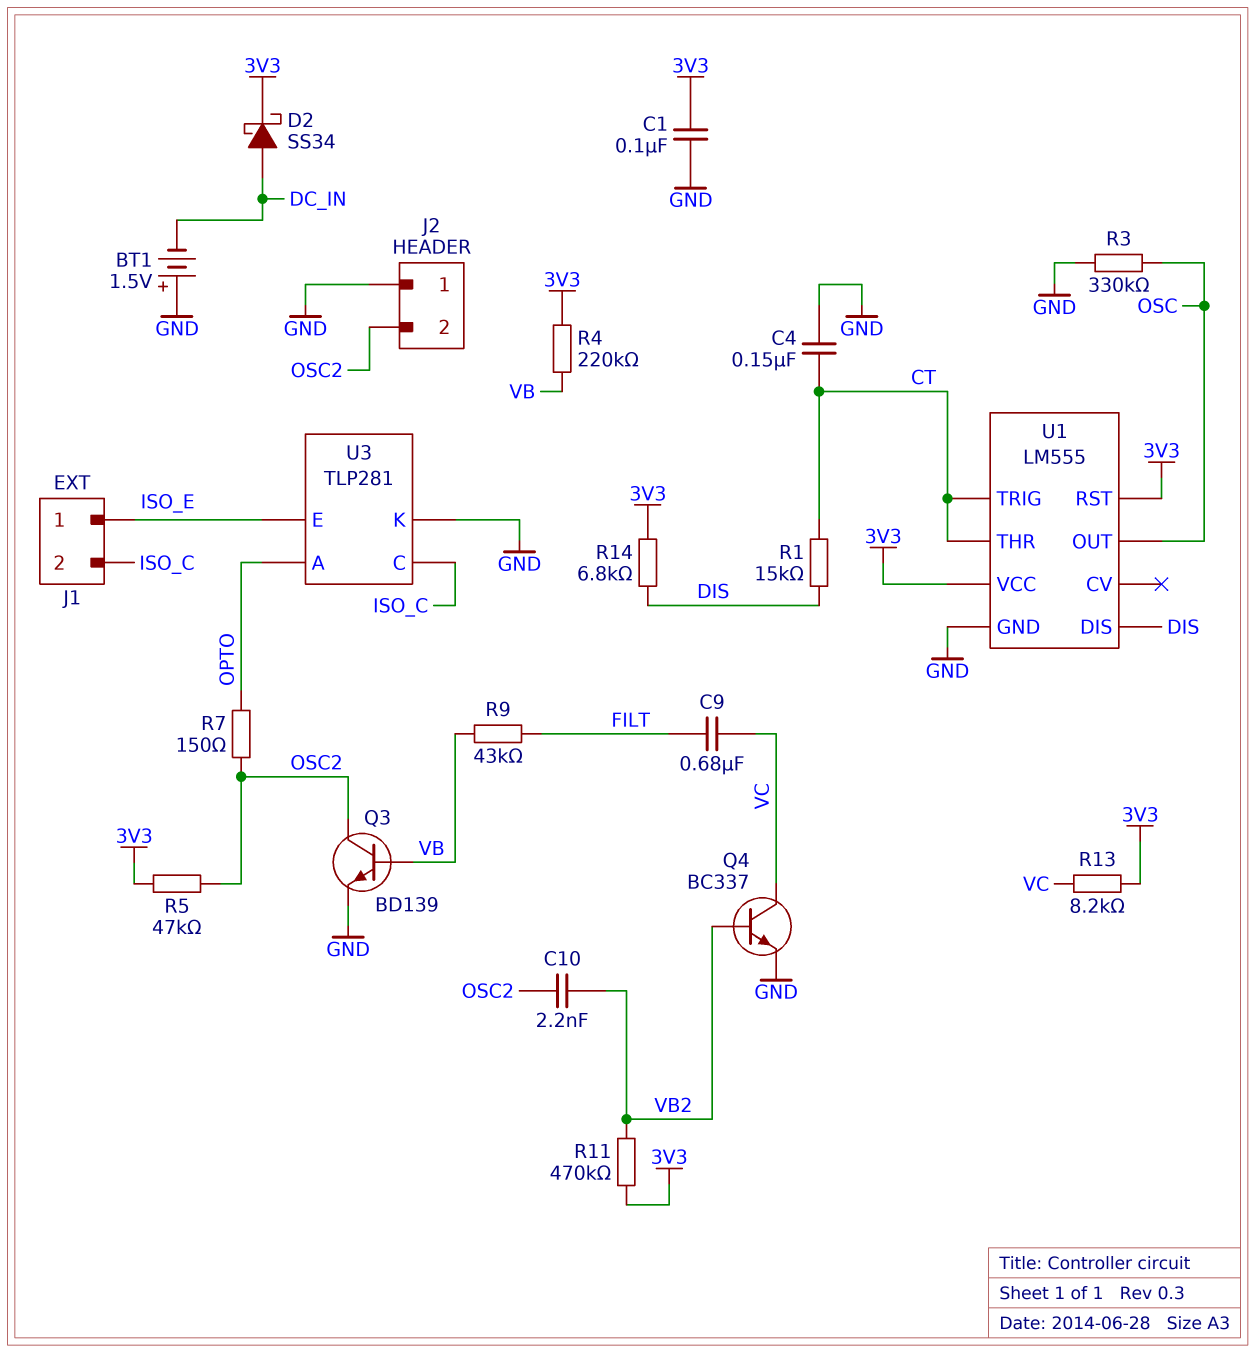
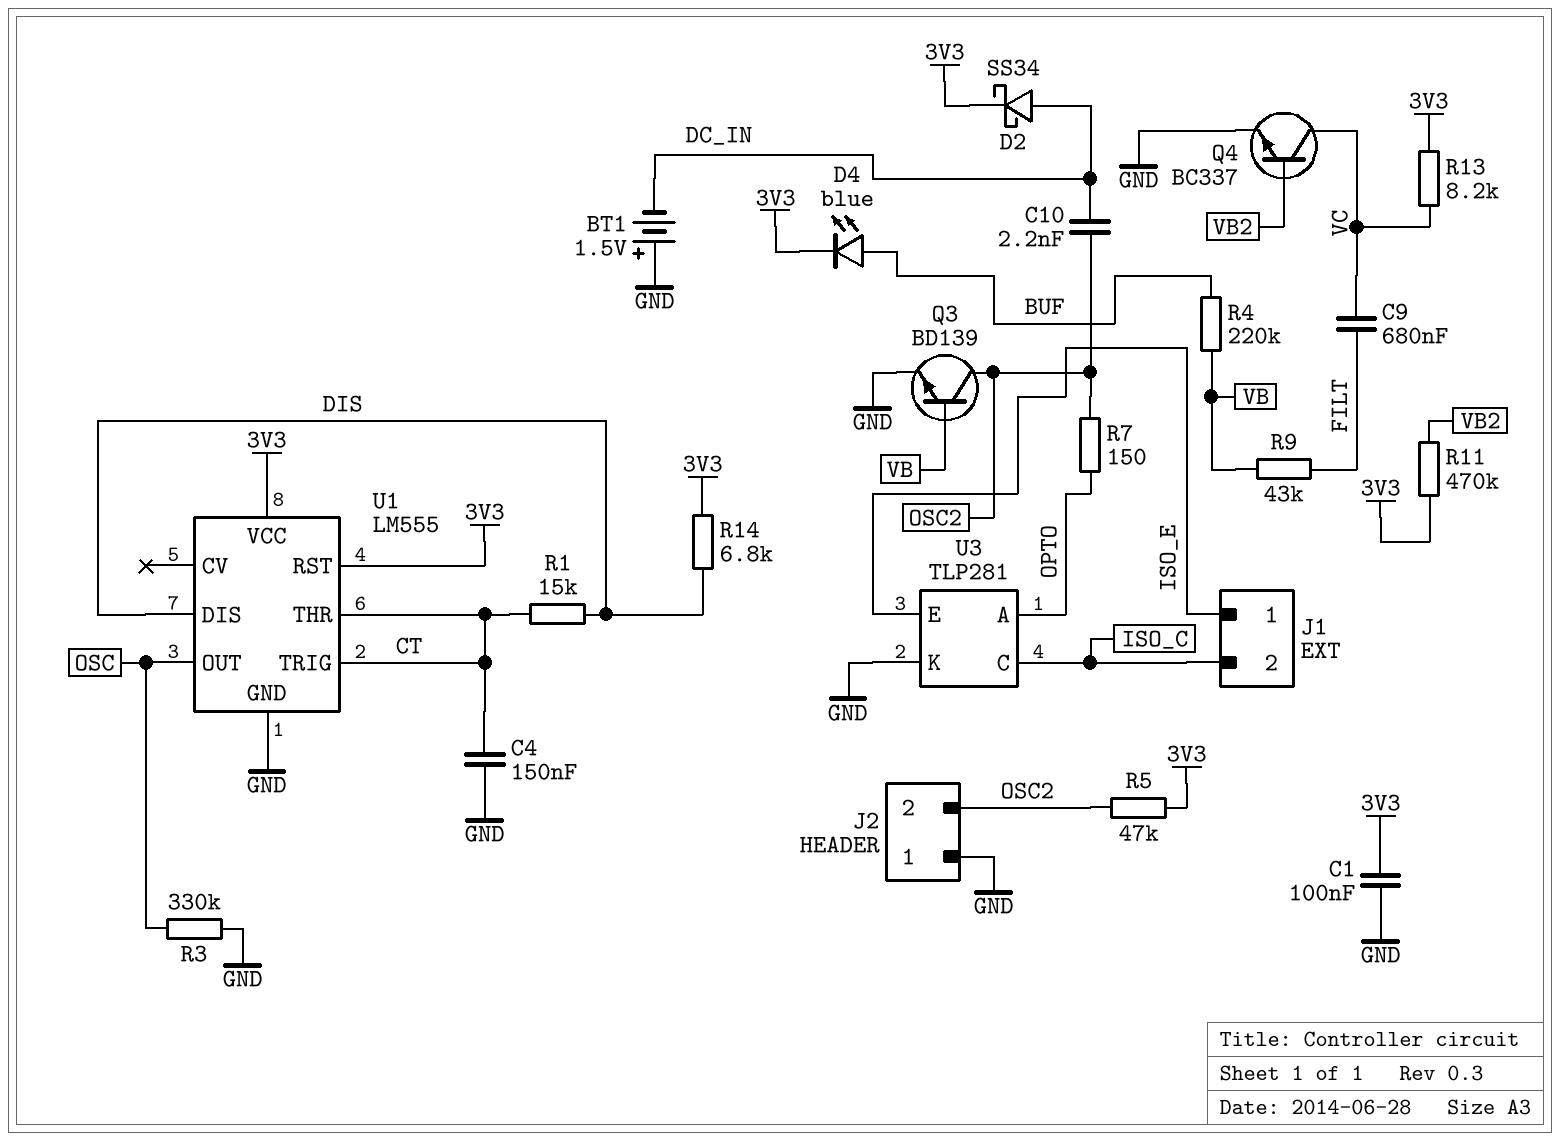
C10: 2.2nF (OSC2, VB2) -> 2.2nF (DC_IN, OSC2)
D4: none -> LED blue (A BUF, K 3V3)
R4: 220k (3V3, VB) -> 220k (BUF, VB)

